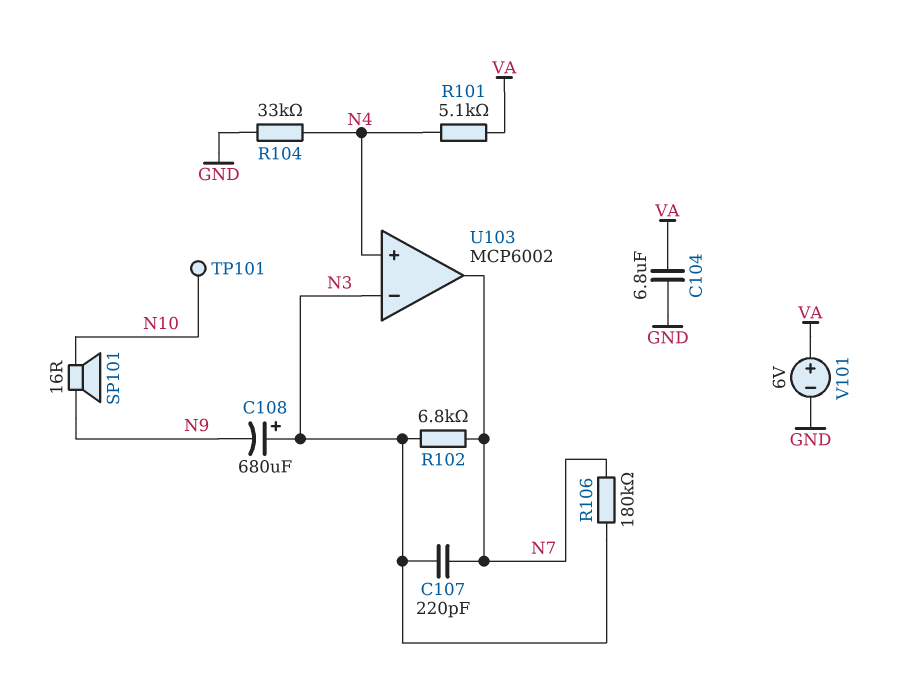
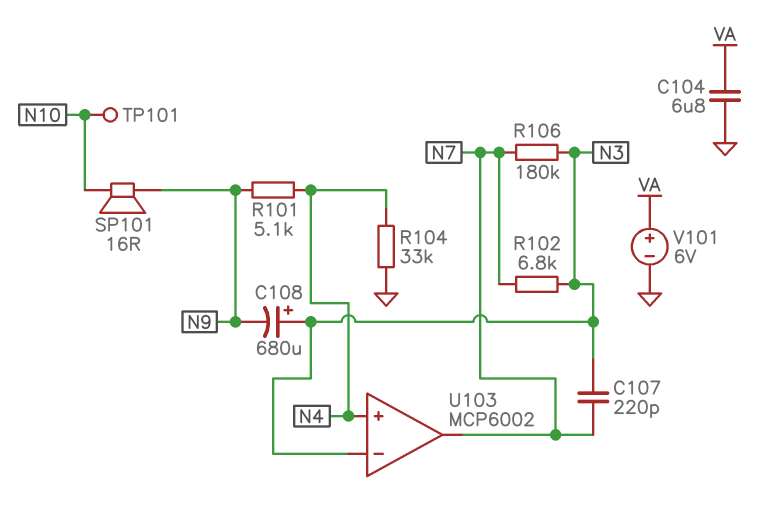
R101: 5.1k (N4, VA) -> 5.1k (N4, N9)

